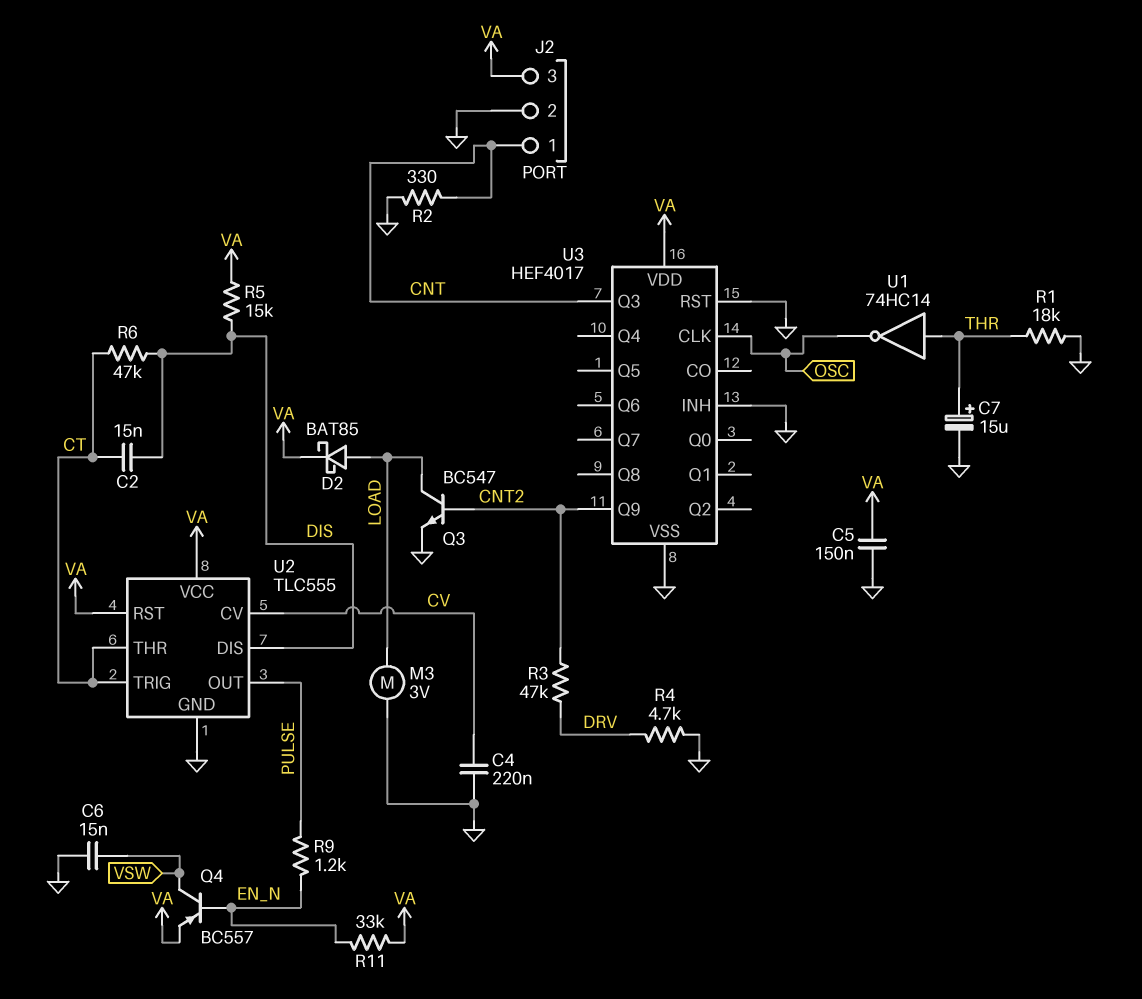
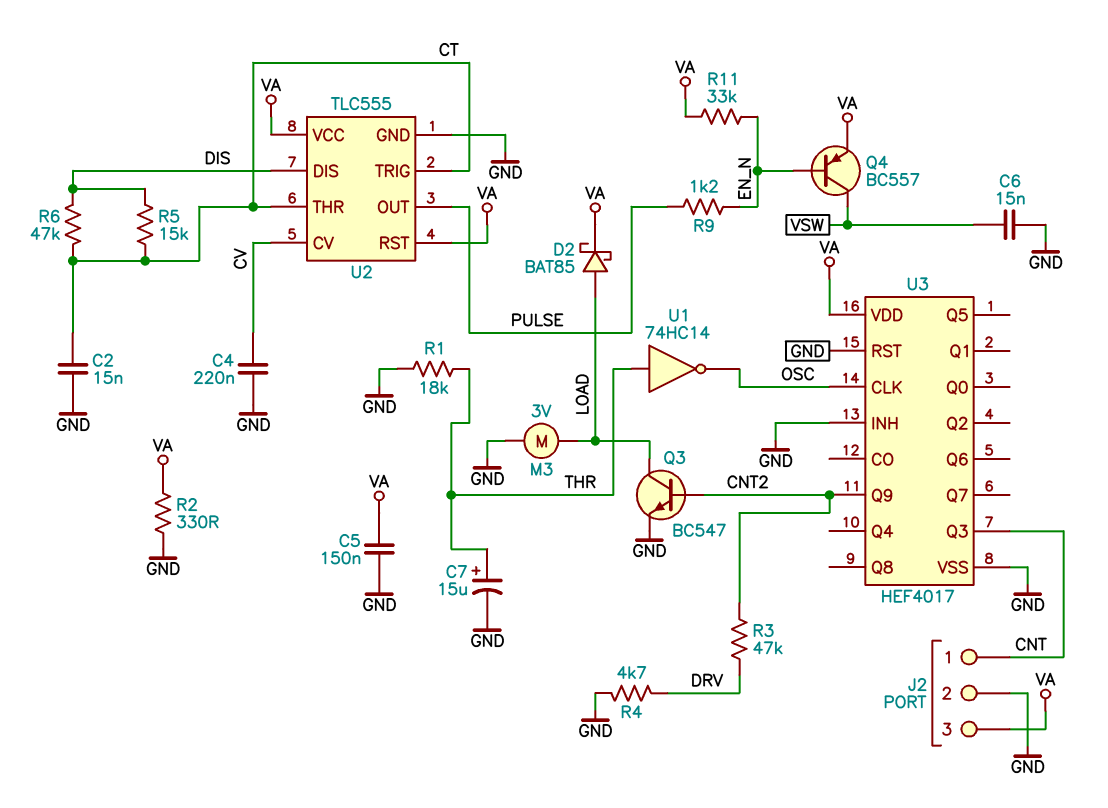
C2: 15nF (CT, DIS) -> 15nF (CT, GND)
R2: 330 (CNT, GND) -> 330 (GND, VA)
R5: 15k (DIS, VA) -> 15k (CT, DIS)

